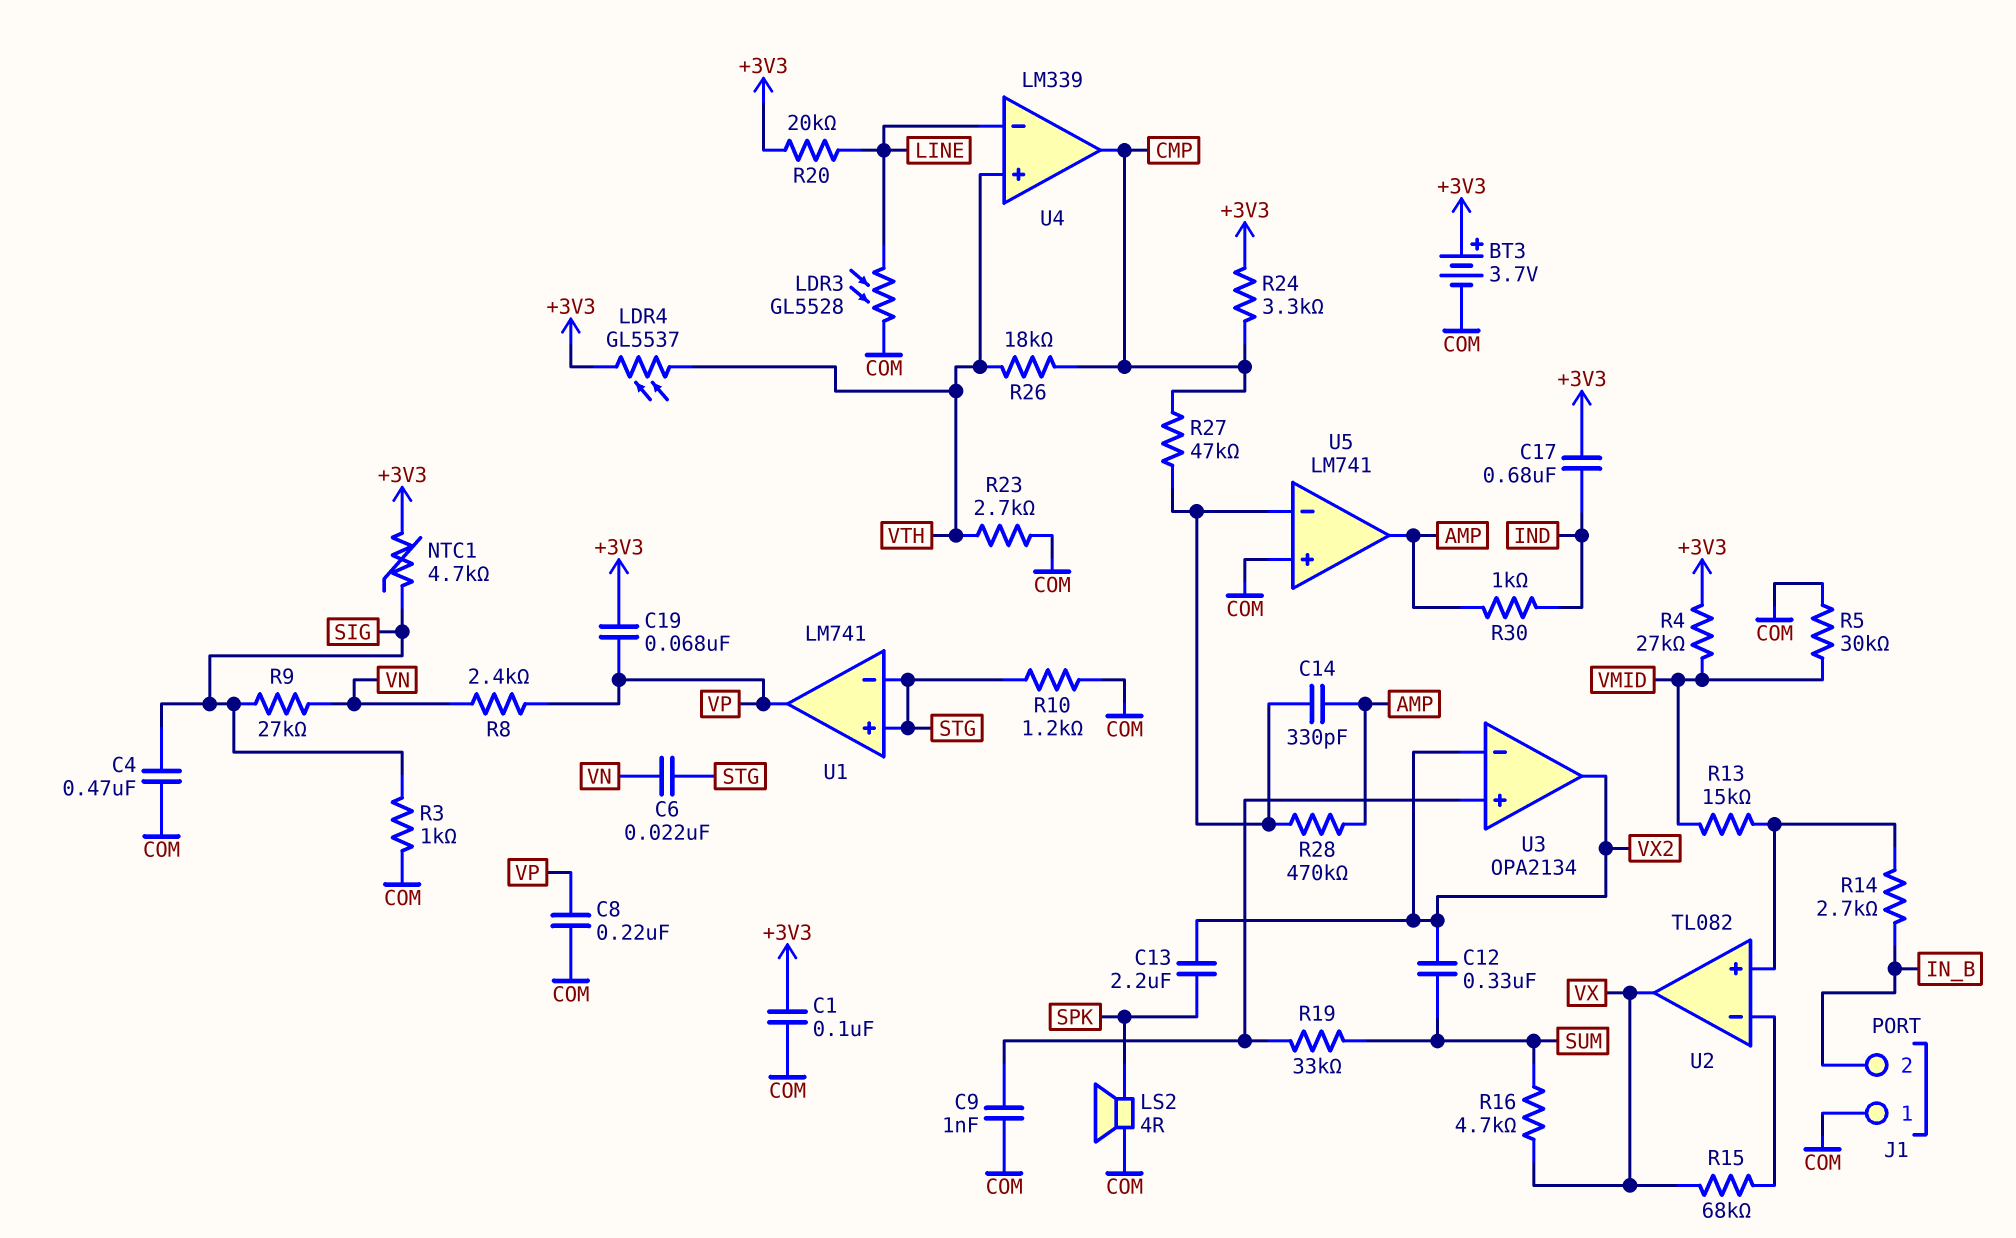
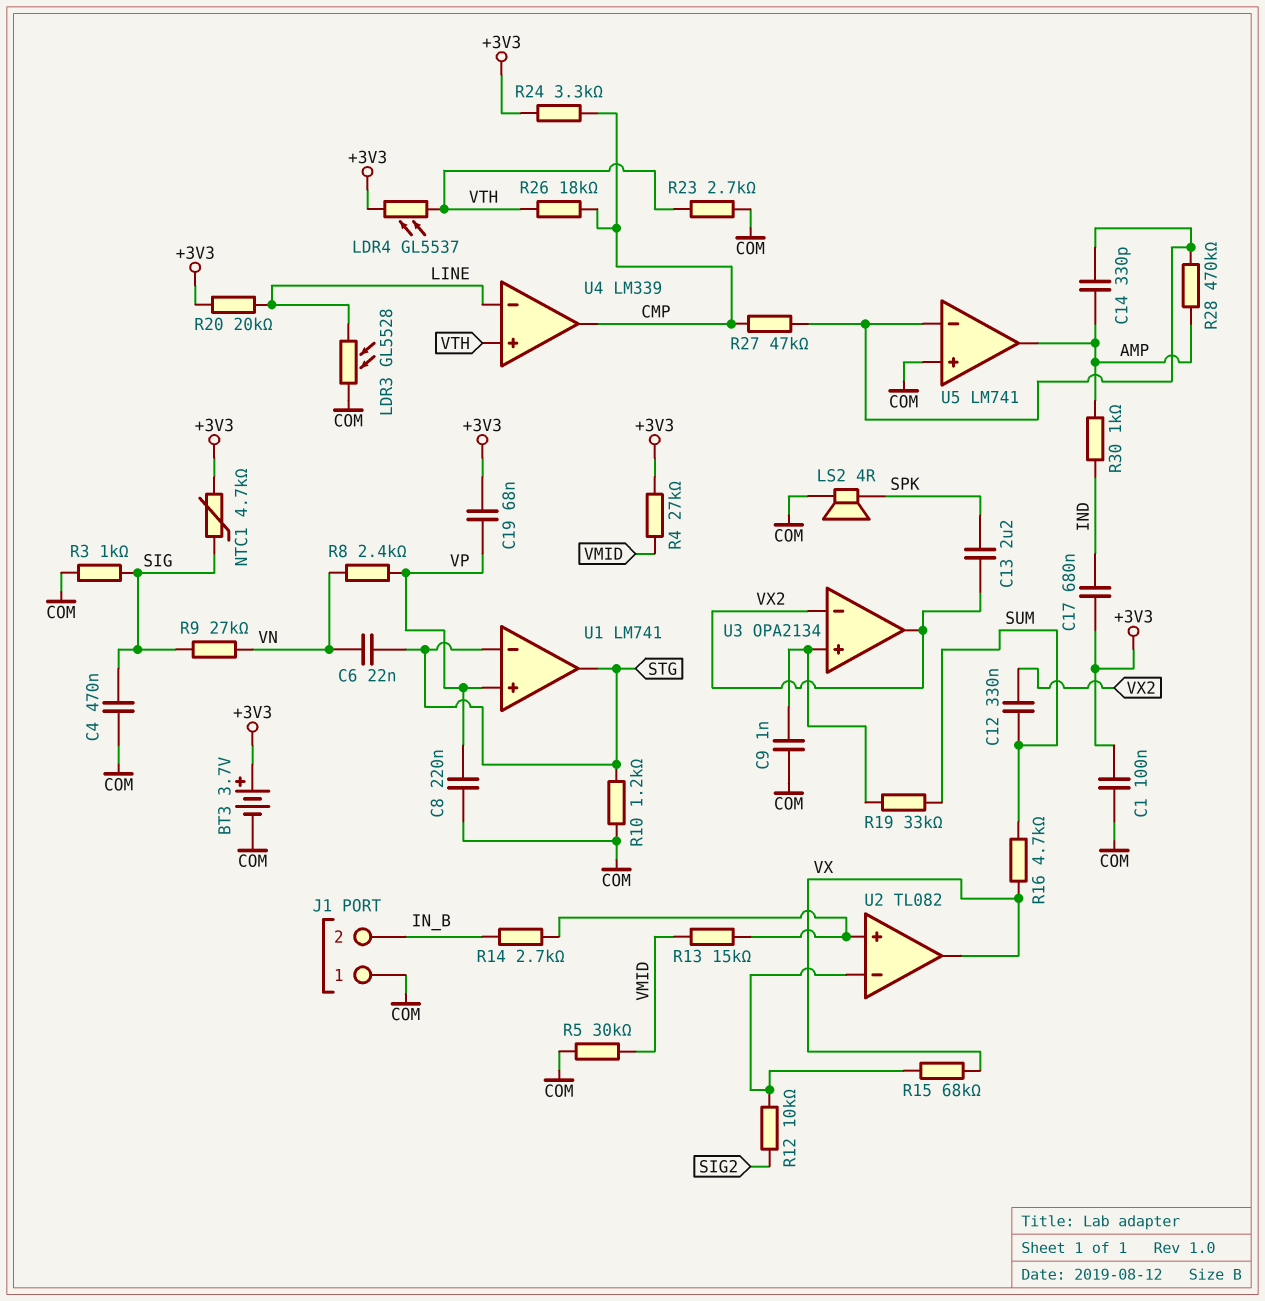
R12: none -> 10k (SIG2, U2/in-)
U1 pin in+: STG -> VP
U1 pin out: VP -> STG

